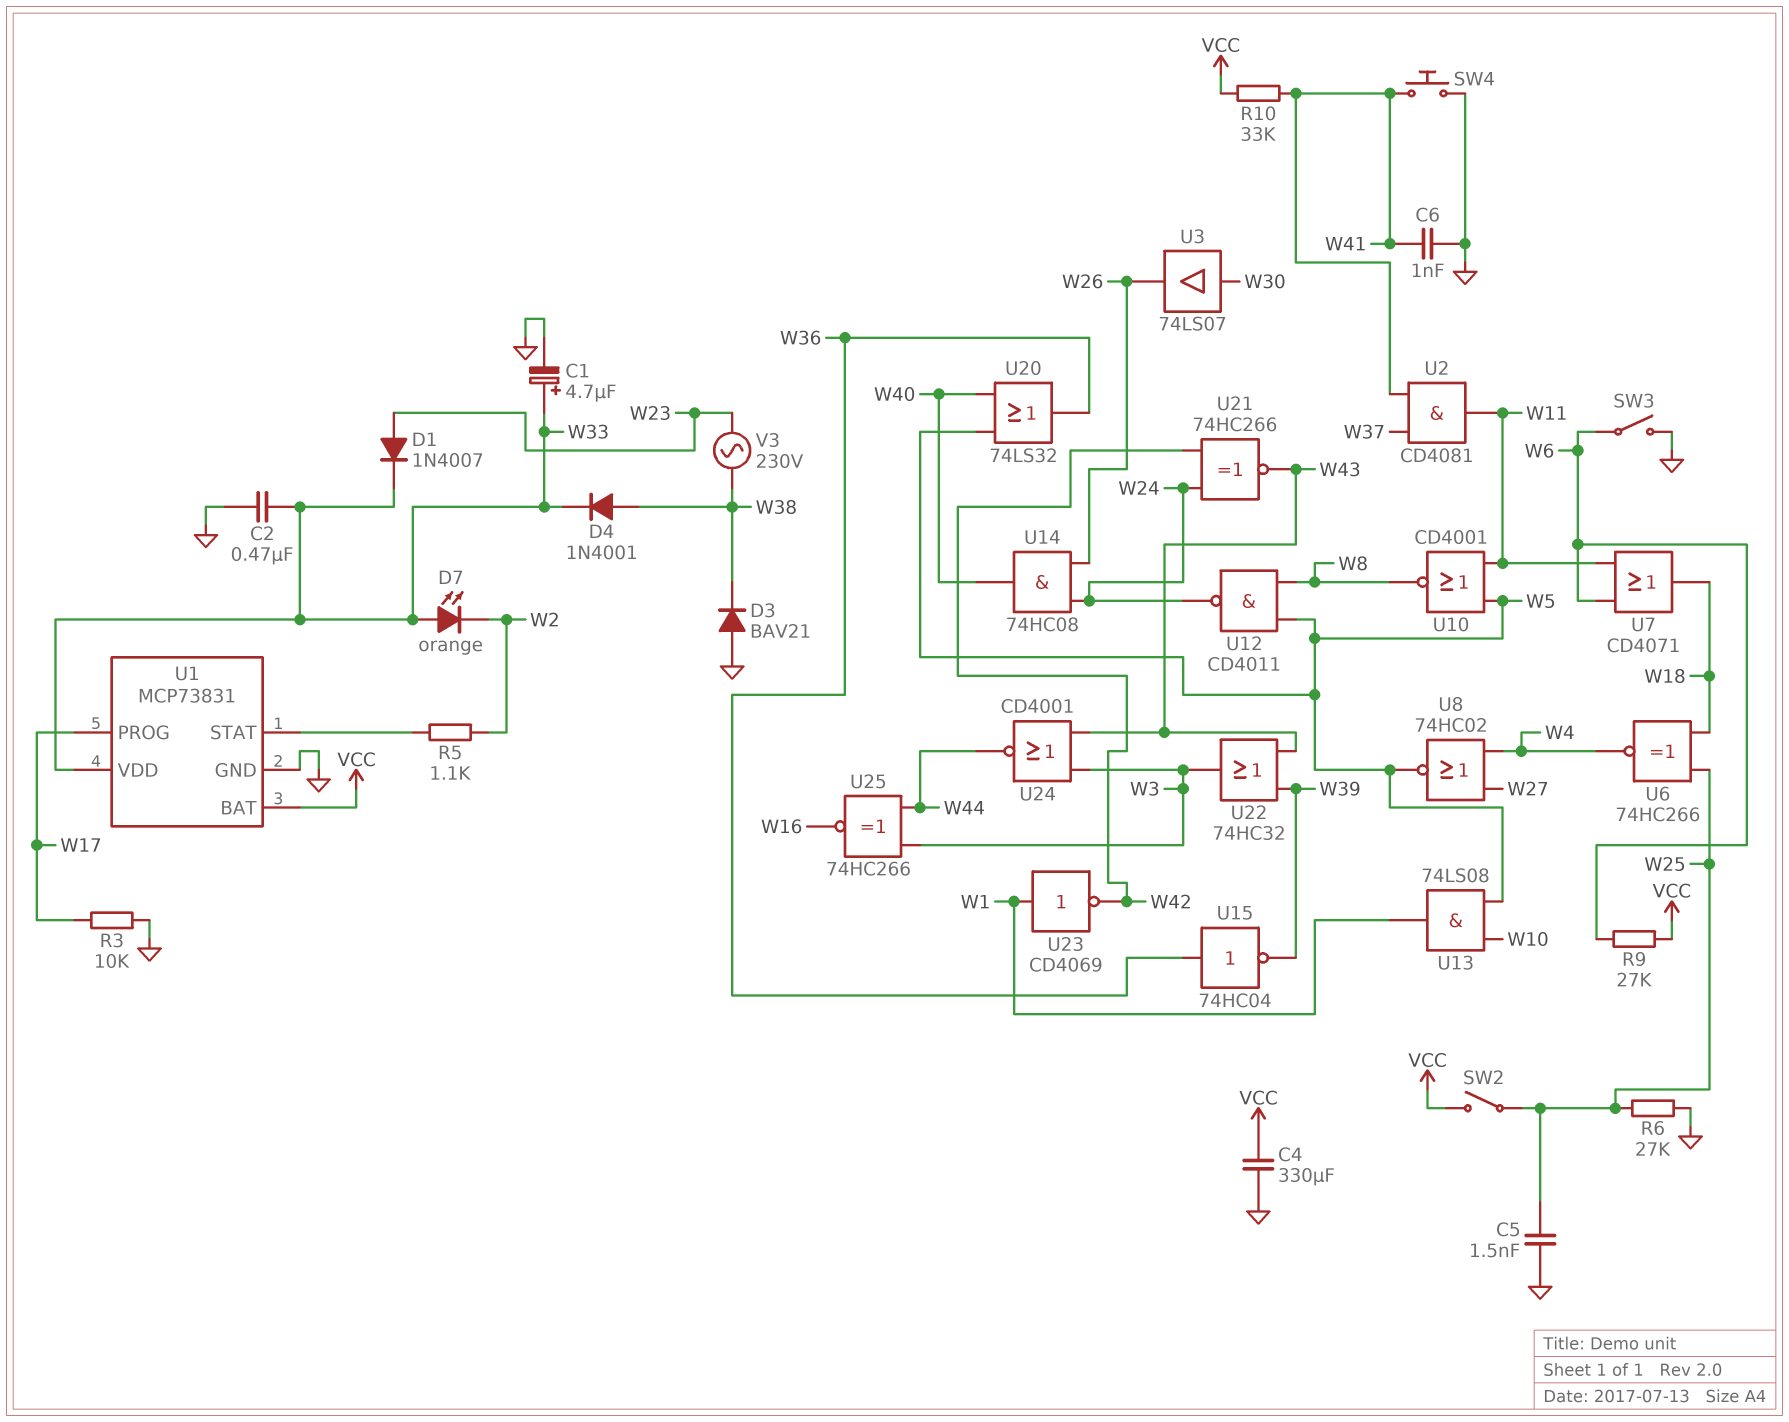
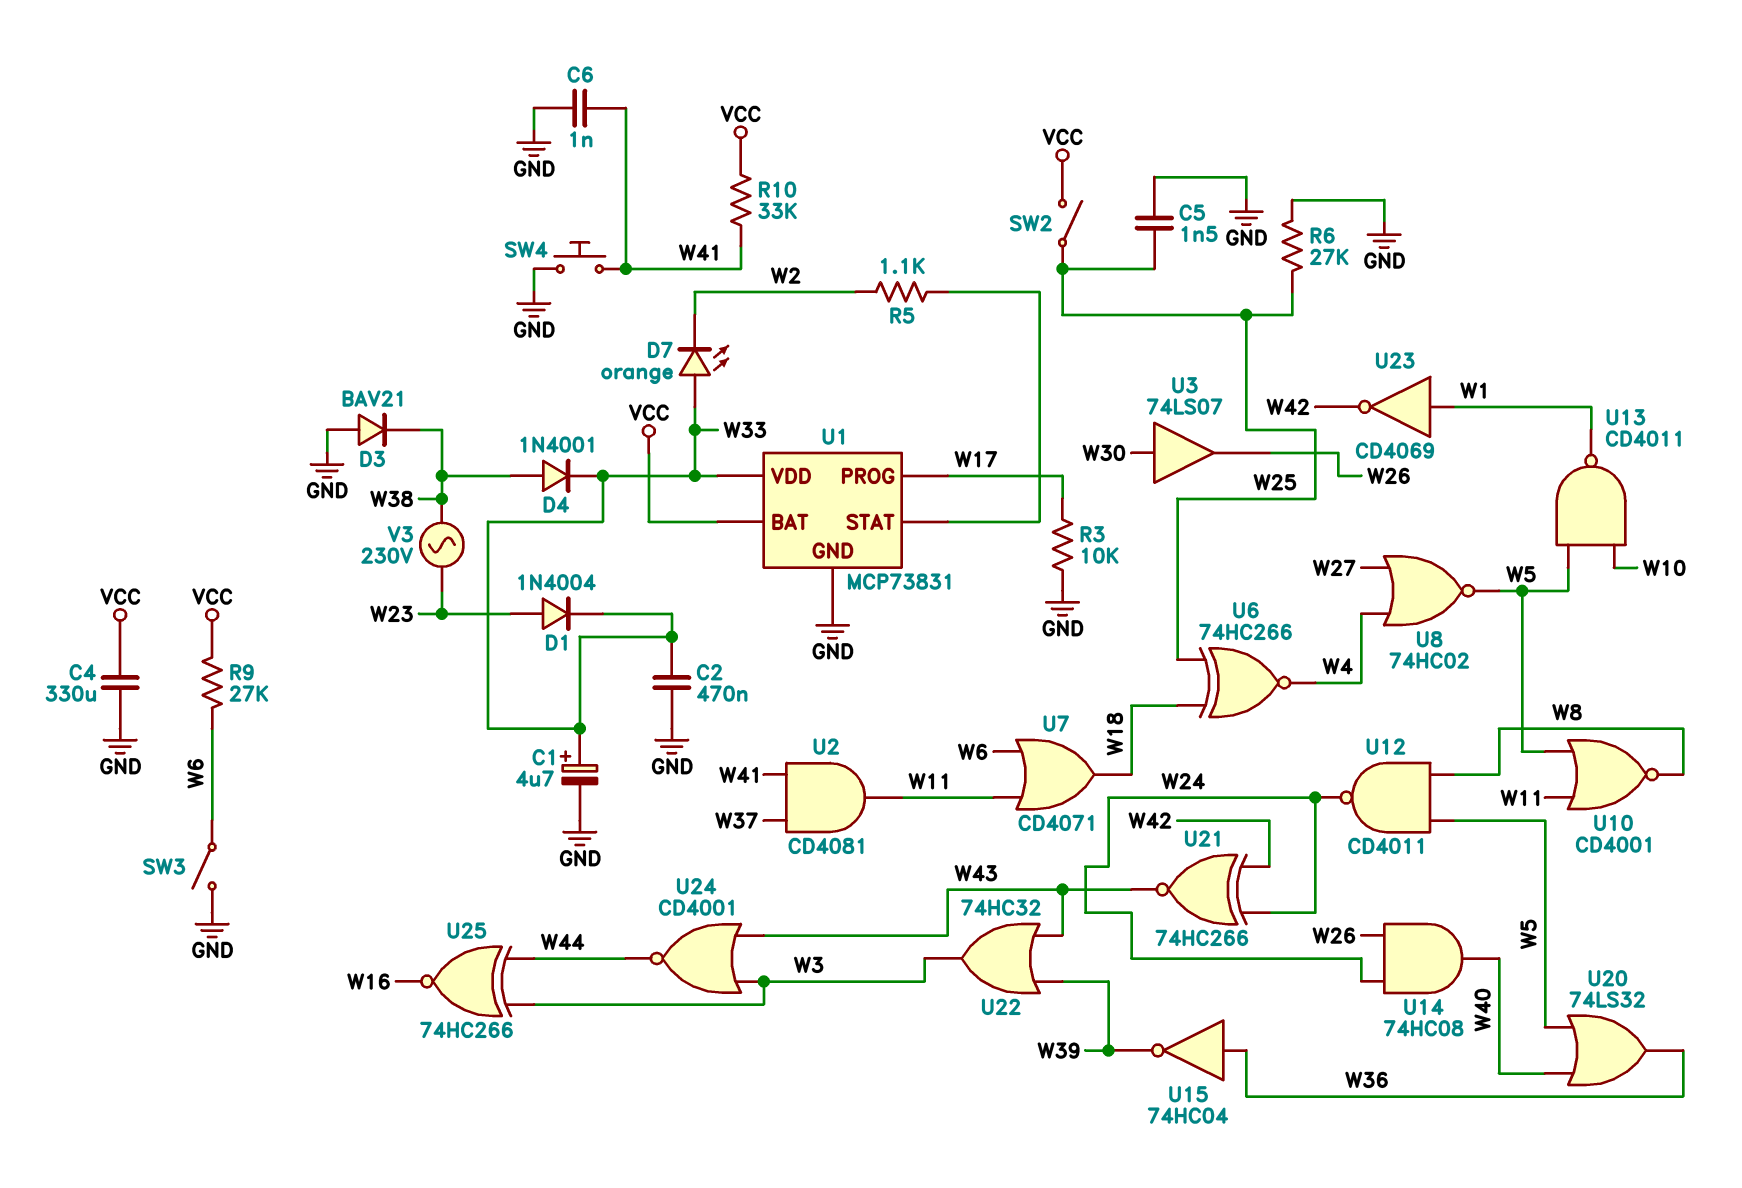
D1: diode 1N4007 (A W23, K W33) -> diode 1N4004 (A W23, K W33)
U13: AND 74LS08 (in W5, in W10, out W1) -> NAND CD4011 (in W5, in W10, out W1)

